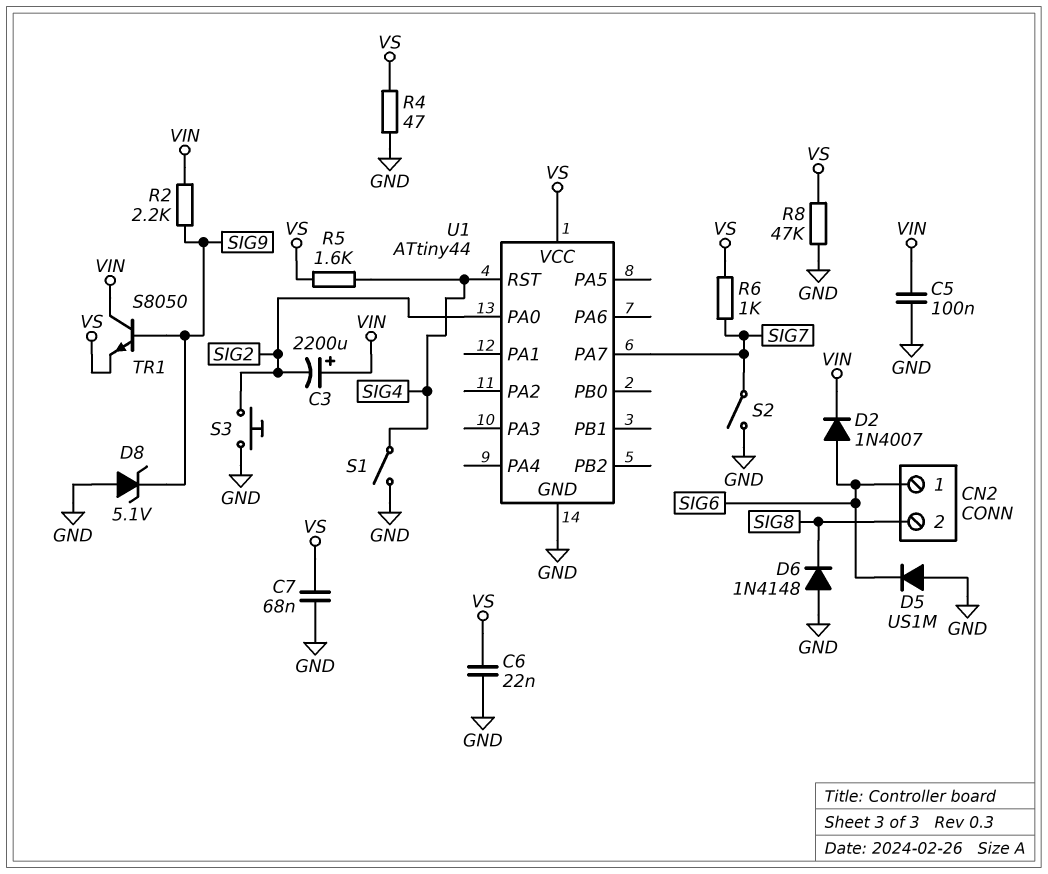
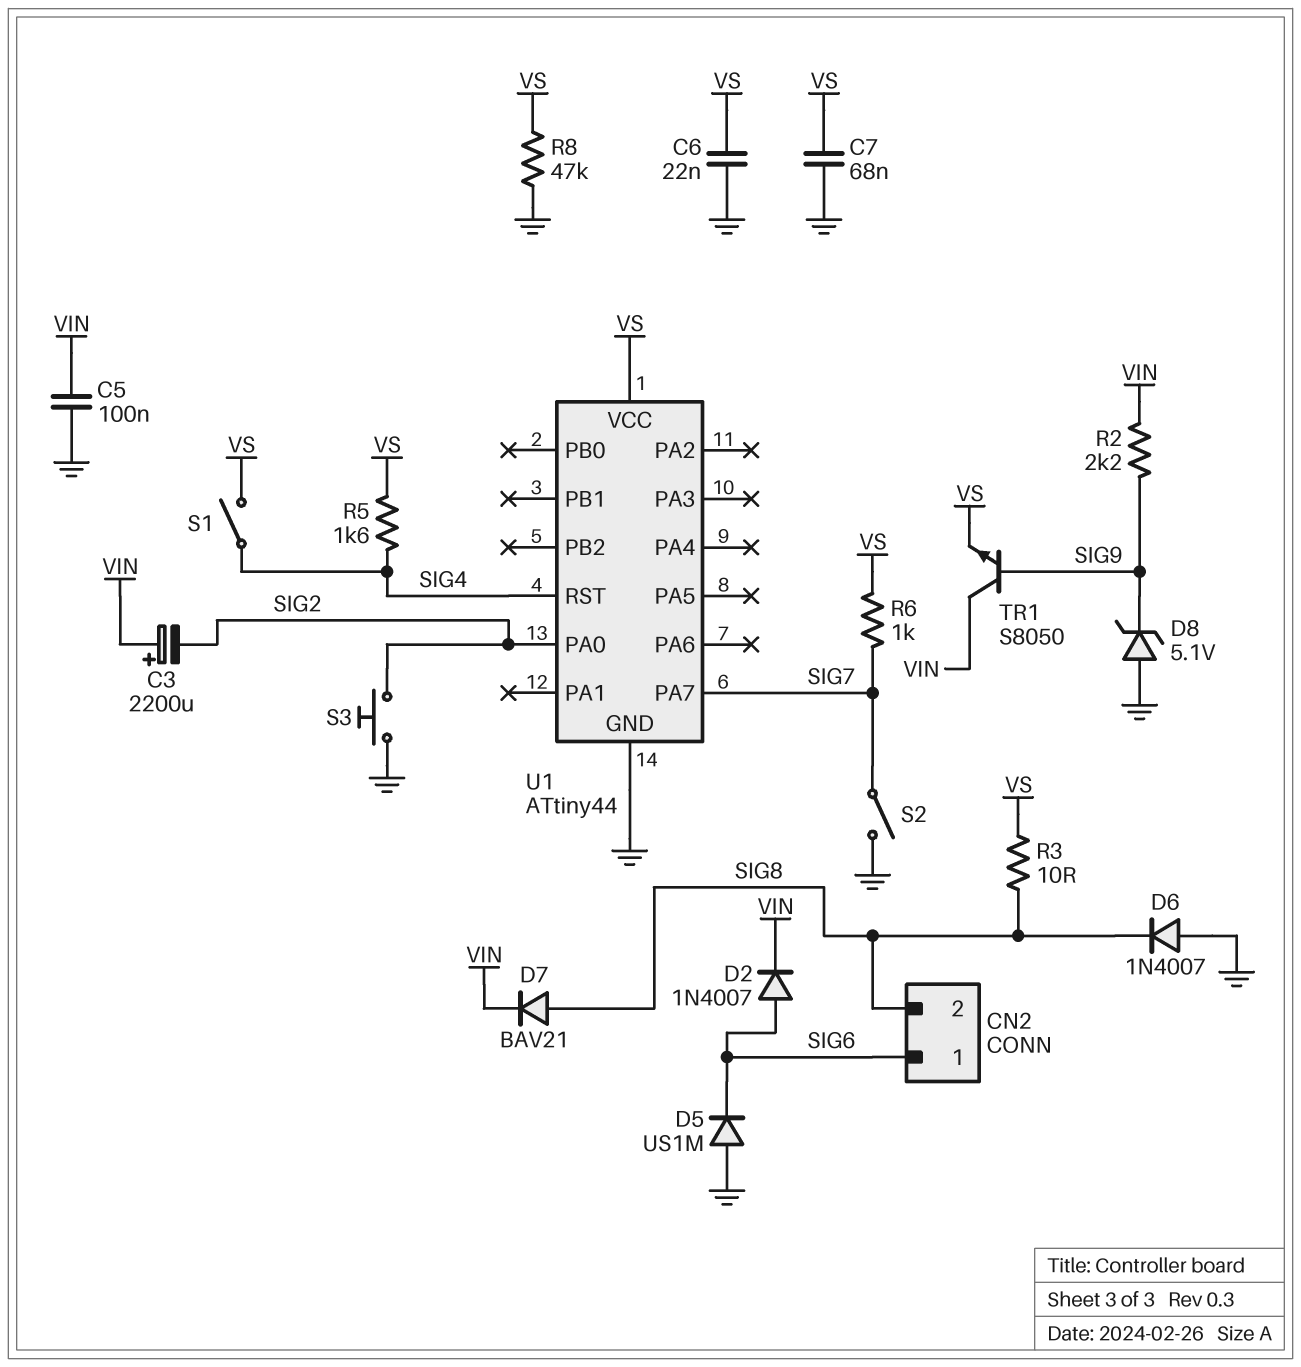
D6: diode 1N4148 (A GND, K SIG8) -> diode 1N4007 (A GND, K SIG8)
D7: none -> diode BAV21 (A SIG8, K VIN)
R3: none -> 10 (SIG8, VS)
R4: 47 (GND, VS) -> none
S1: switch (GND, SIG4) -> switch (SIG4, VS)

